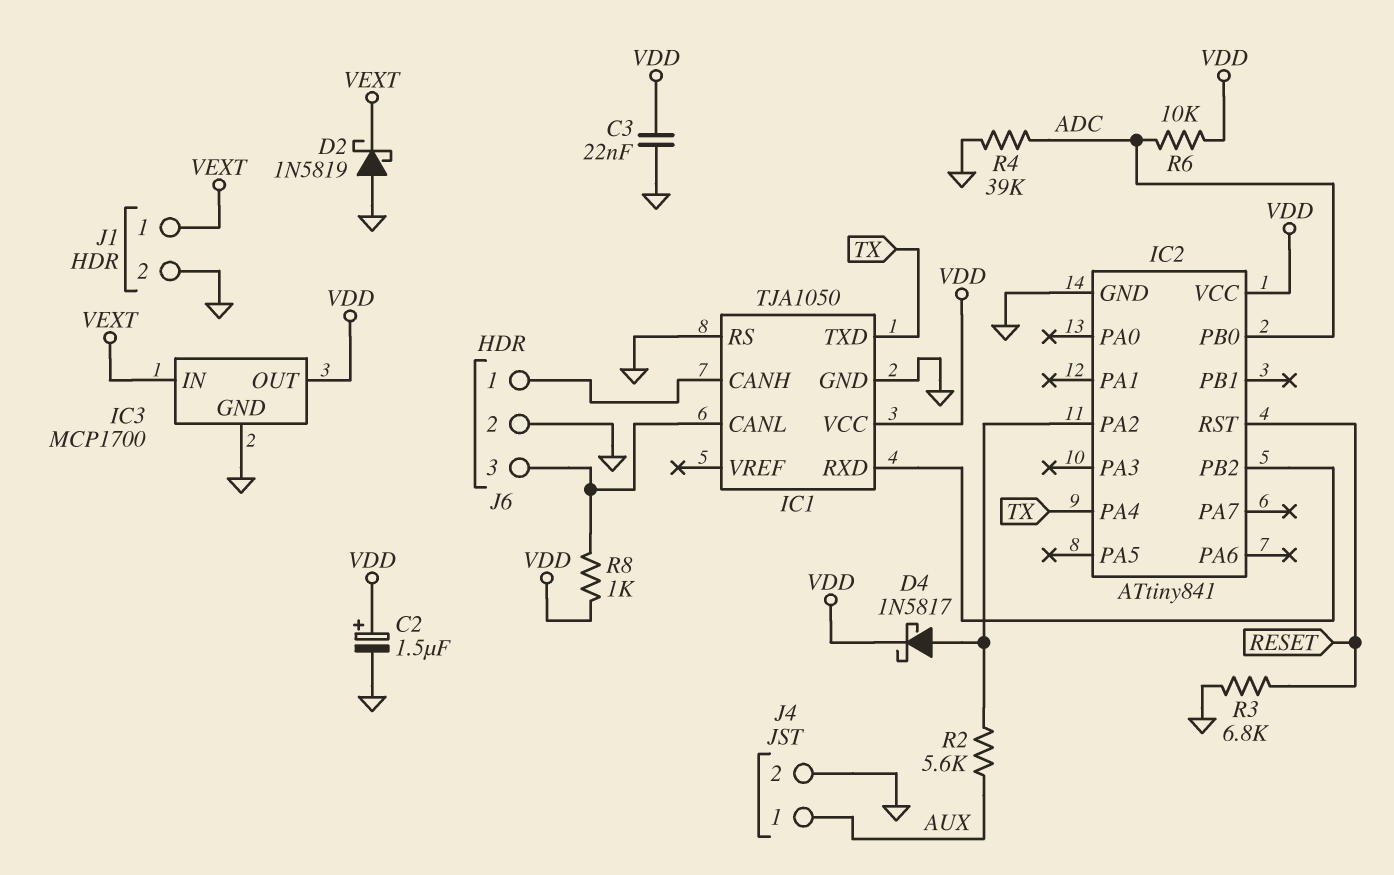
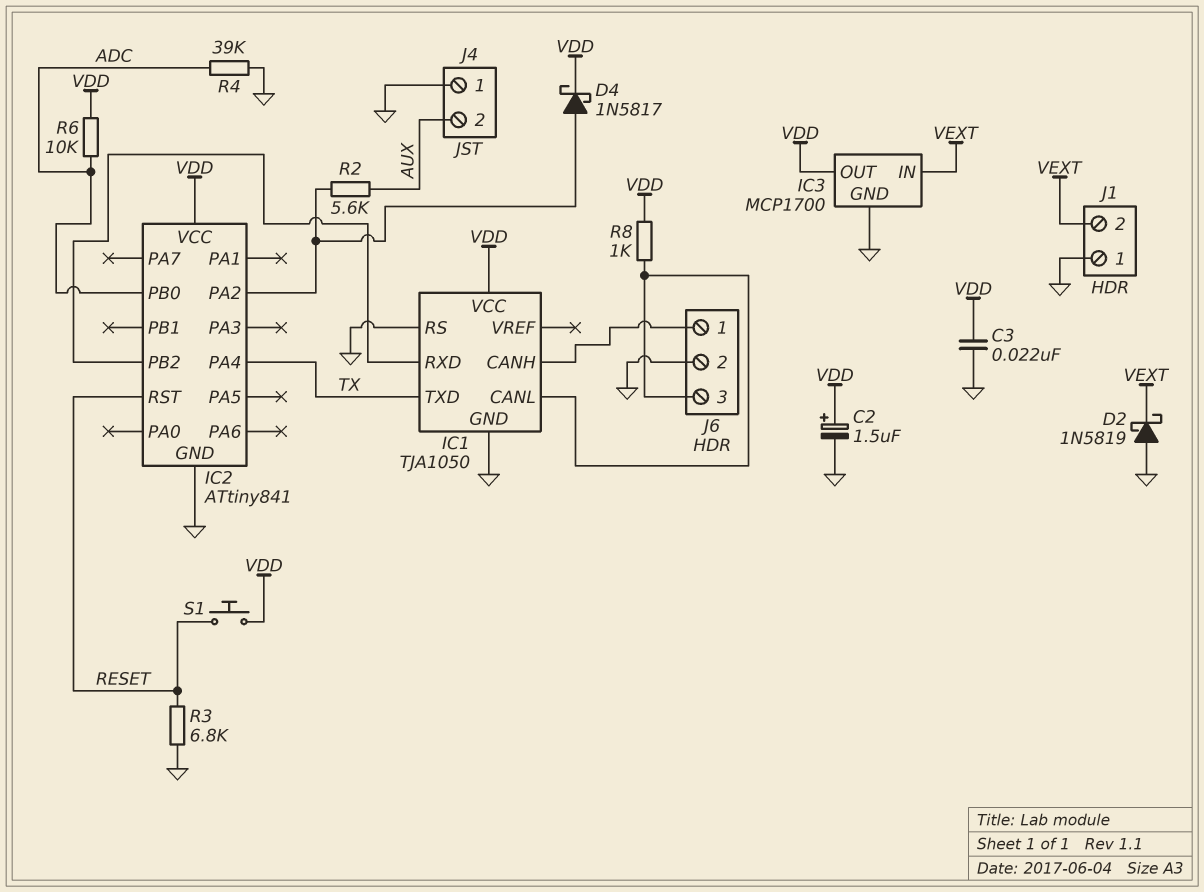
J1 pin 1: VEXT -> GND
J1 pin 2: GND -> VEXT
J4 pin 1: AUX -> GND
J4 pin 2: GND -> AUX
S1: none -> button (RESET, VDD)

